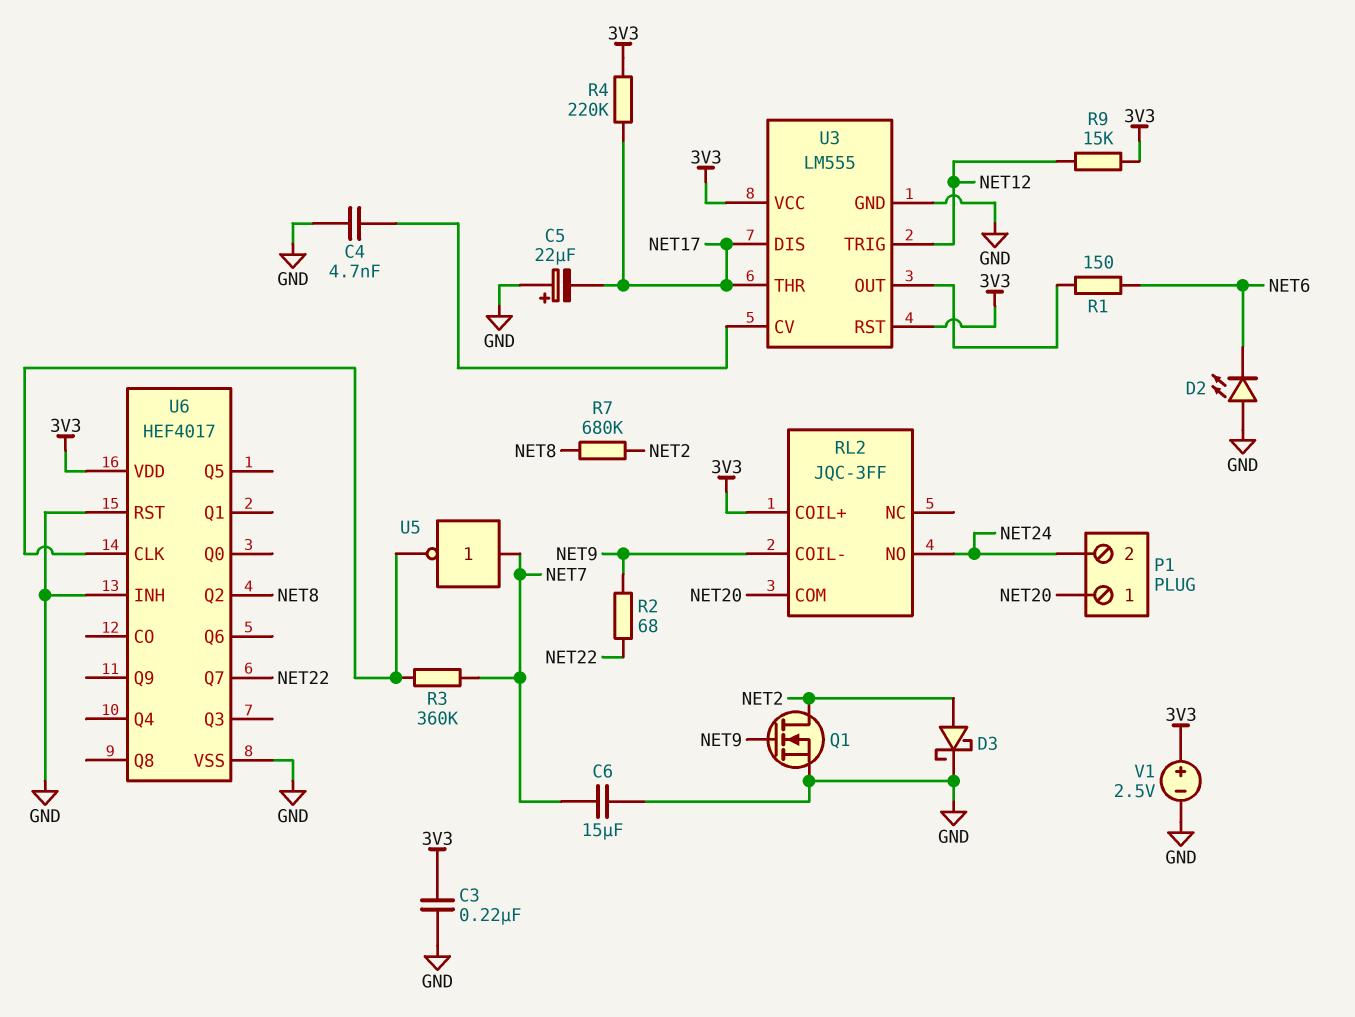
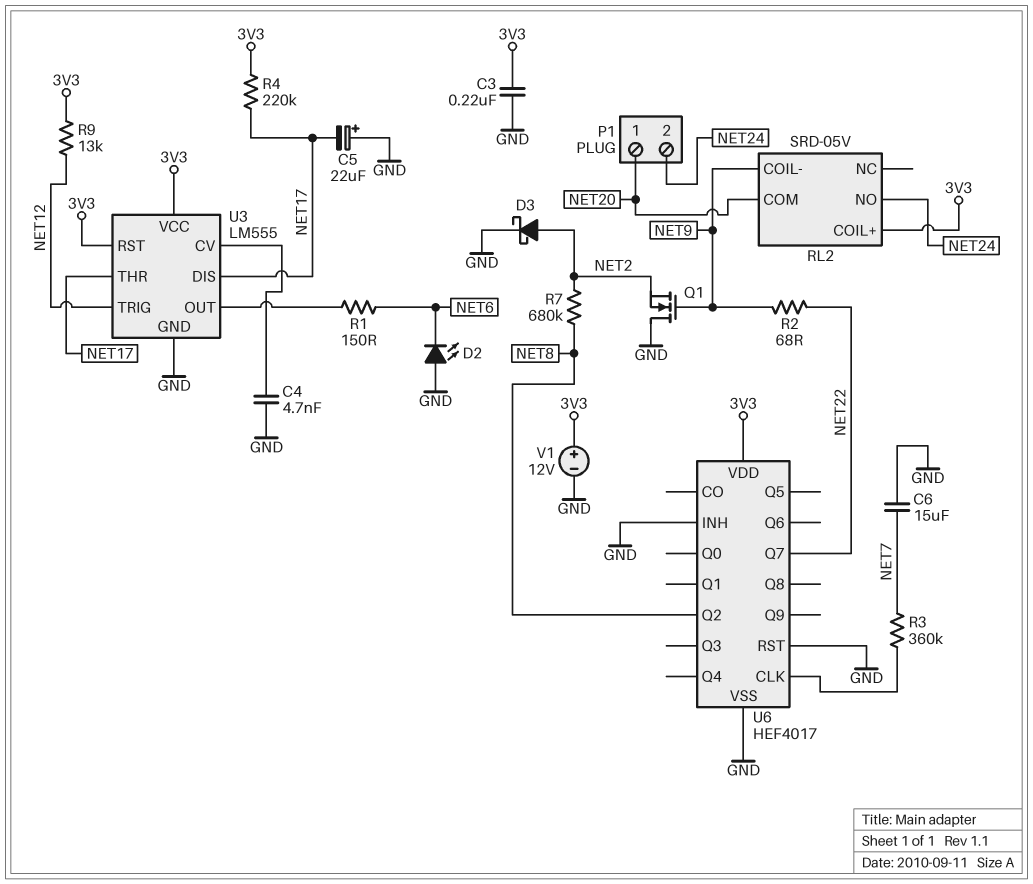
Q1: NMOS (G NET9, D NET2, S GND) -> NMOS (G NET9, D GND, S NET2)
R9: 15k (3V3, NET12) -> 13k (3V3, NET12)
RL2: JQC-3FF -> SRD-05V
U5: NOT (in NET7, out U6/CLK) -> none
V1: 2.5V (plus 3V3, minus GND) -> 12V (plus 3V3, minus GND)

